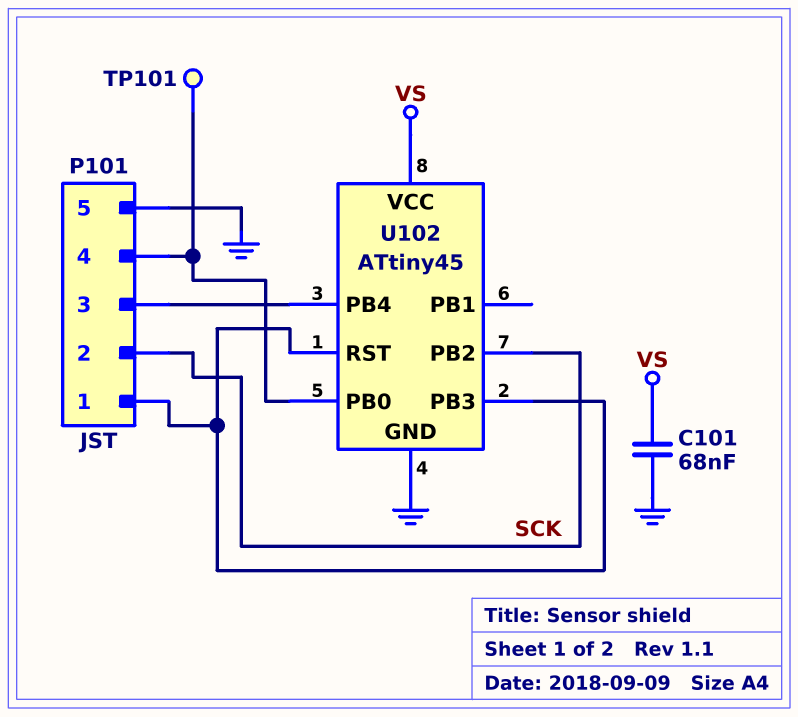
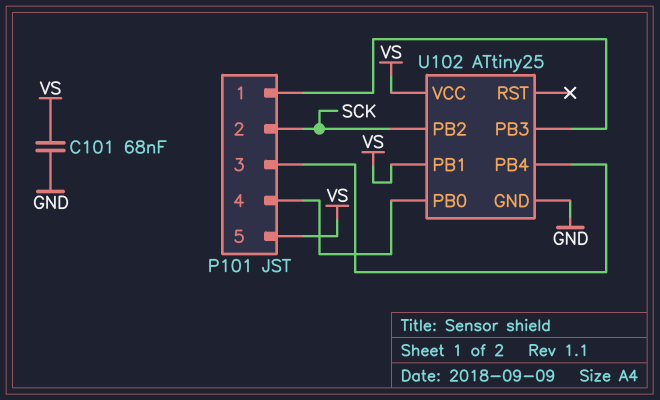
P101 pin 5: GND -> VS
TP101: test point (P101/4) -> none
U102: ATtiny45 -> ATtiny25
U102 pin PB1: none -> VS
U102 pin RST: P101/1 -> none

